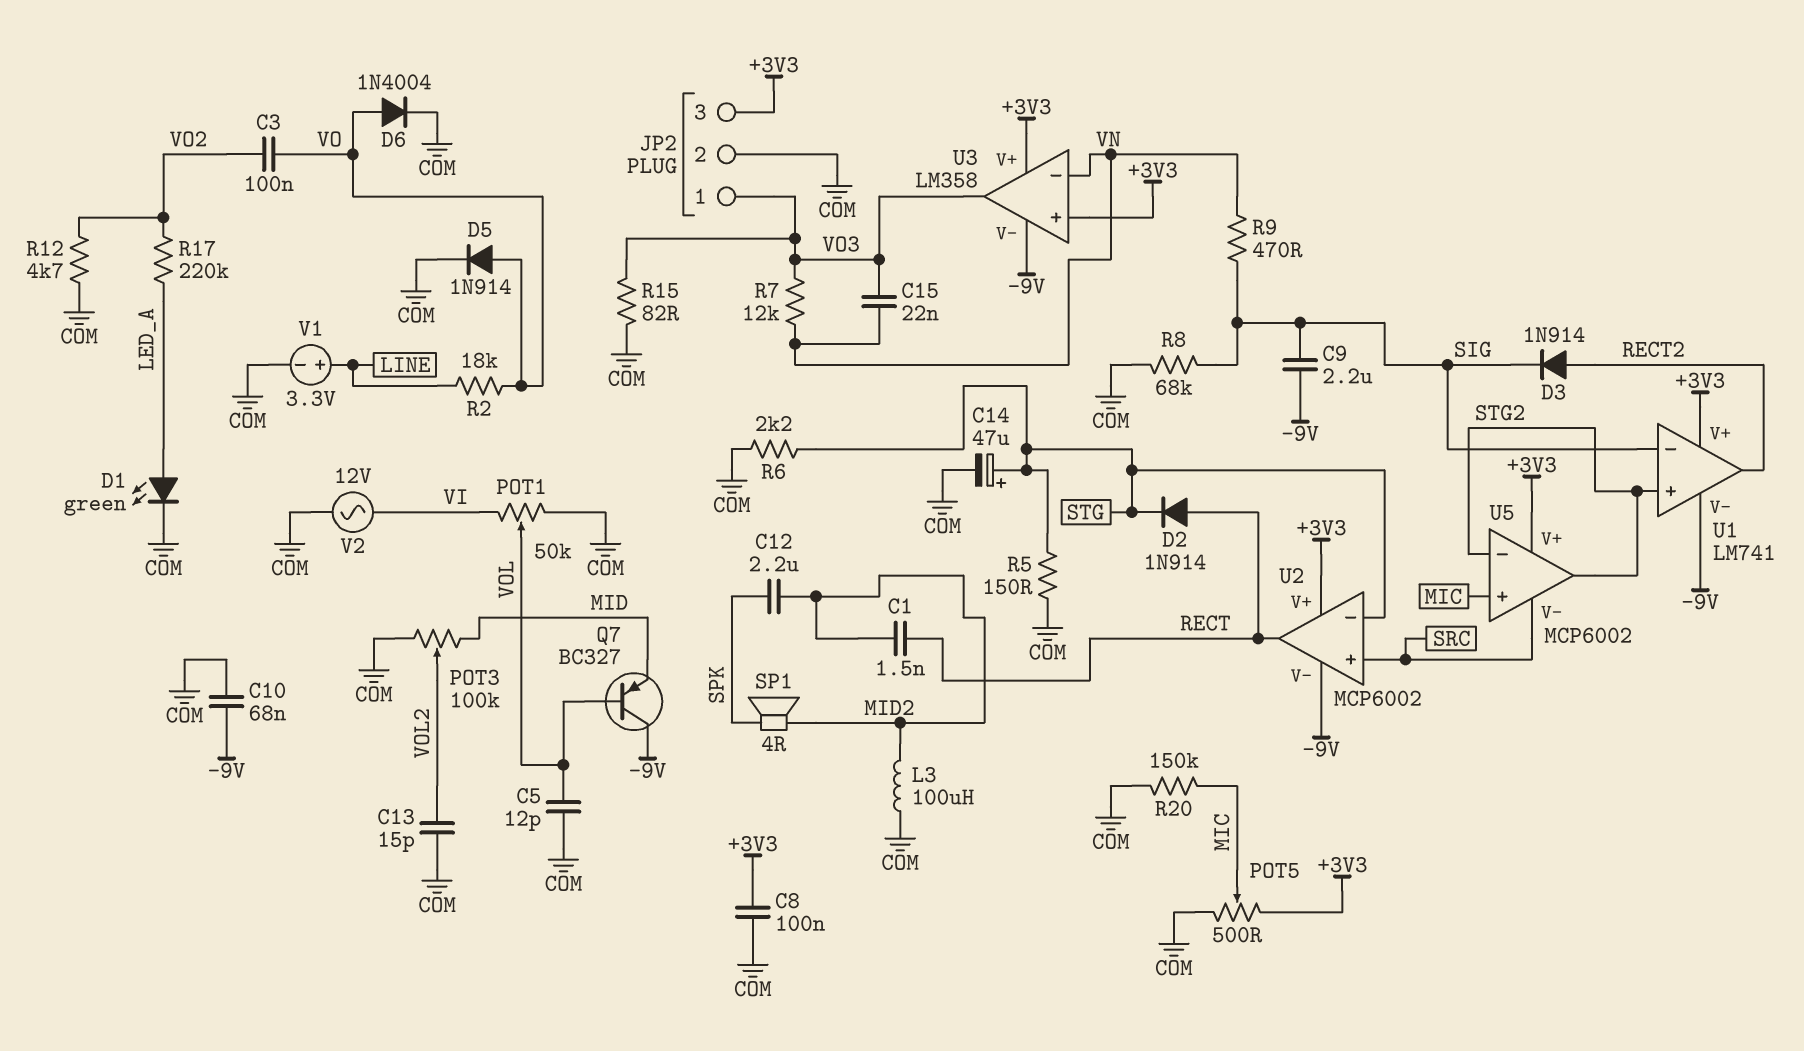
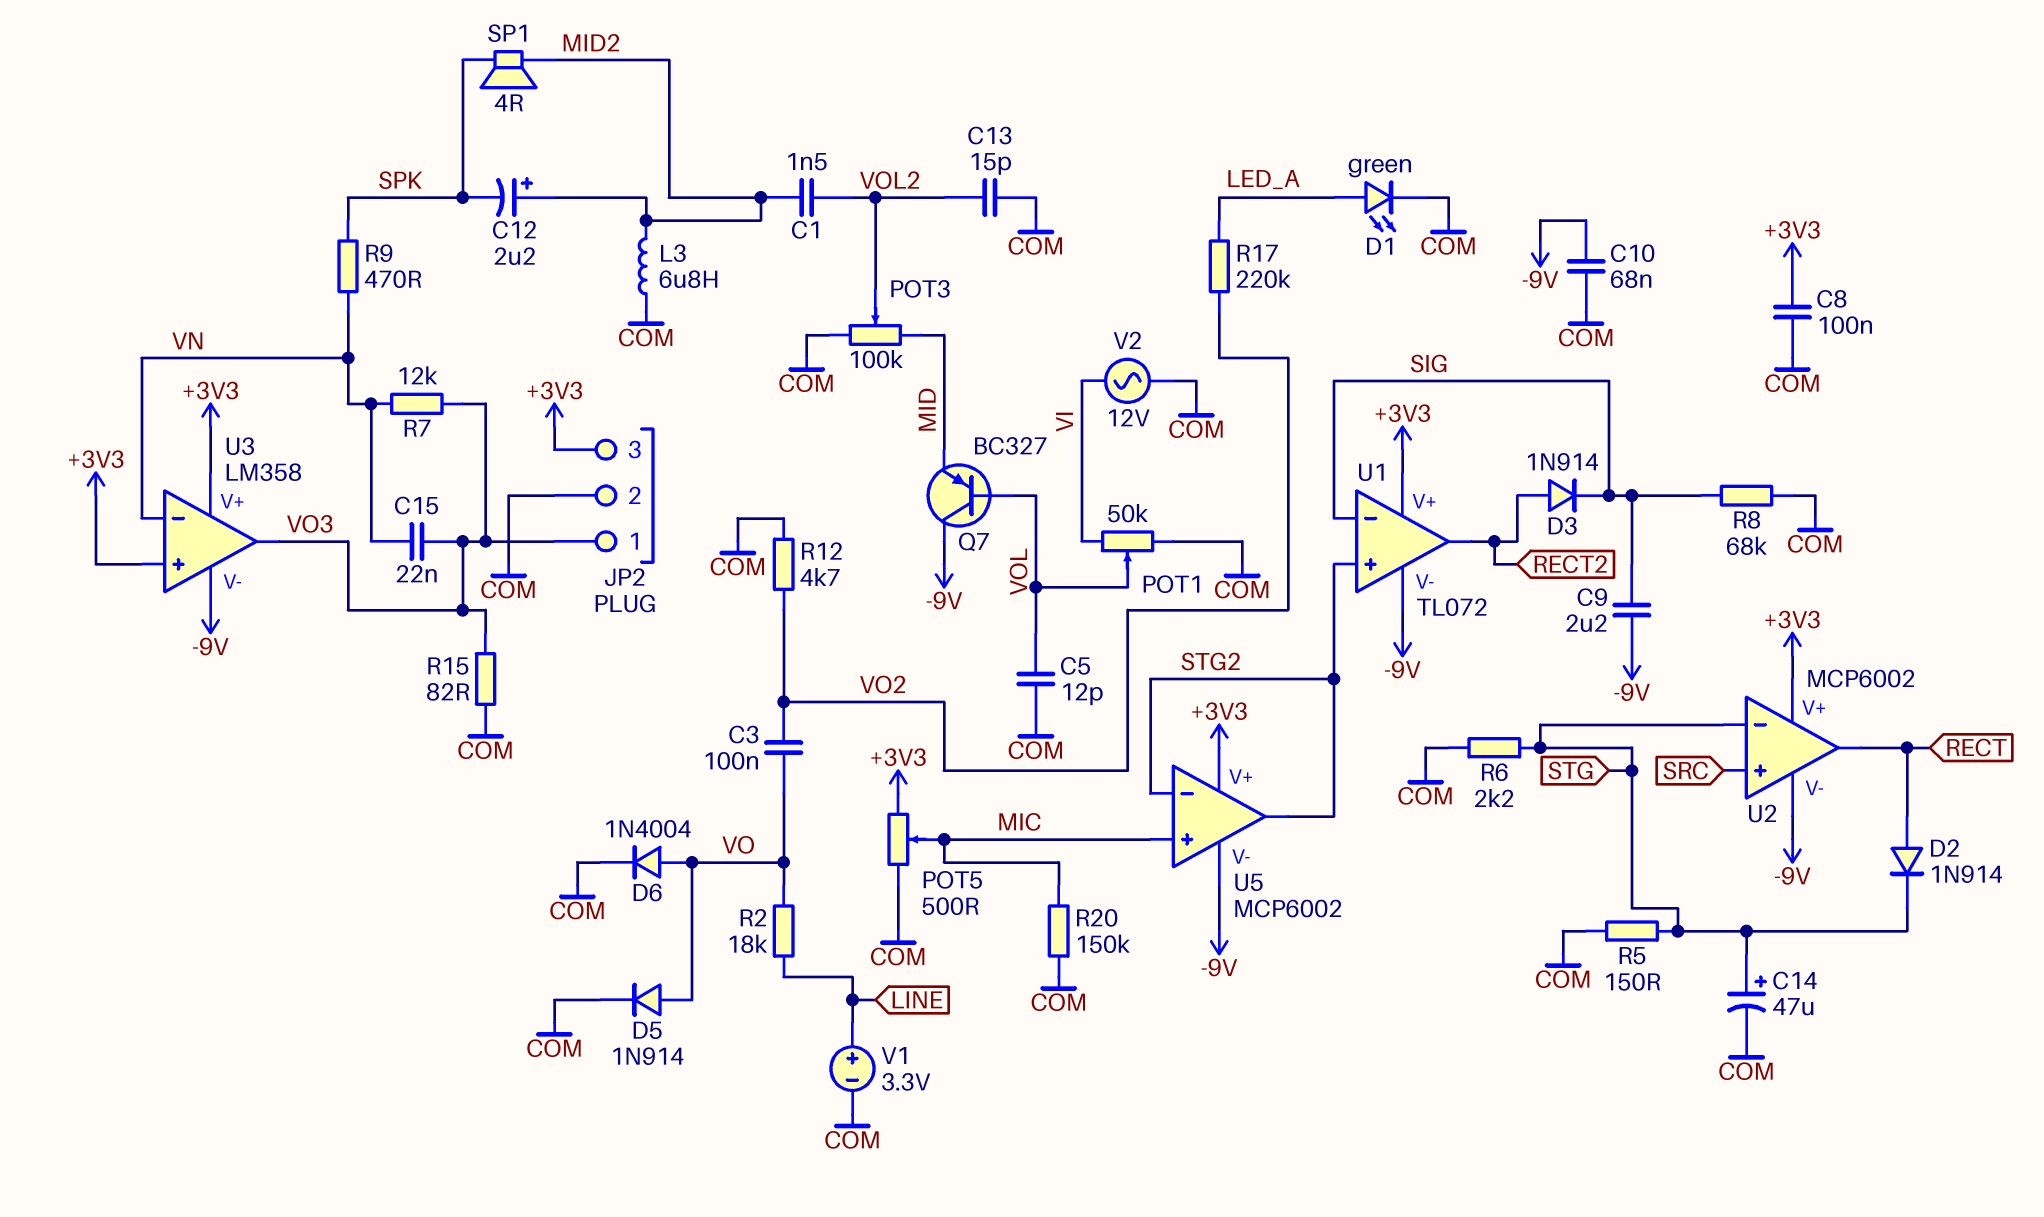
C1: 1.5nF (MID2, RECT) -> 1.5nF (MID2, VOL2)
C12: 2.2uF (MID2, SPK) -> 2.2uF (plus MID2, minus SPK)
L3: 100uH (COM, MID2) -> 6.8uH (COM, MID2)
R9: 470 (SIG, VN) -> 470 (SPK, VN)
U1: LM741 -> TL072
U5 pin V-: SRC -> -9V

